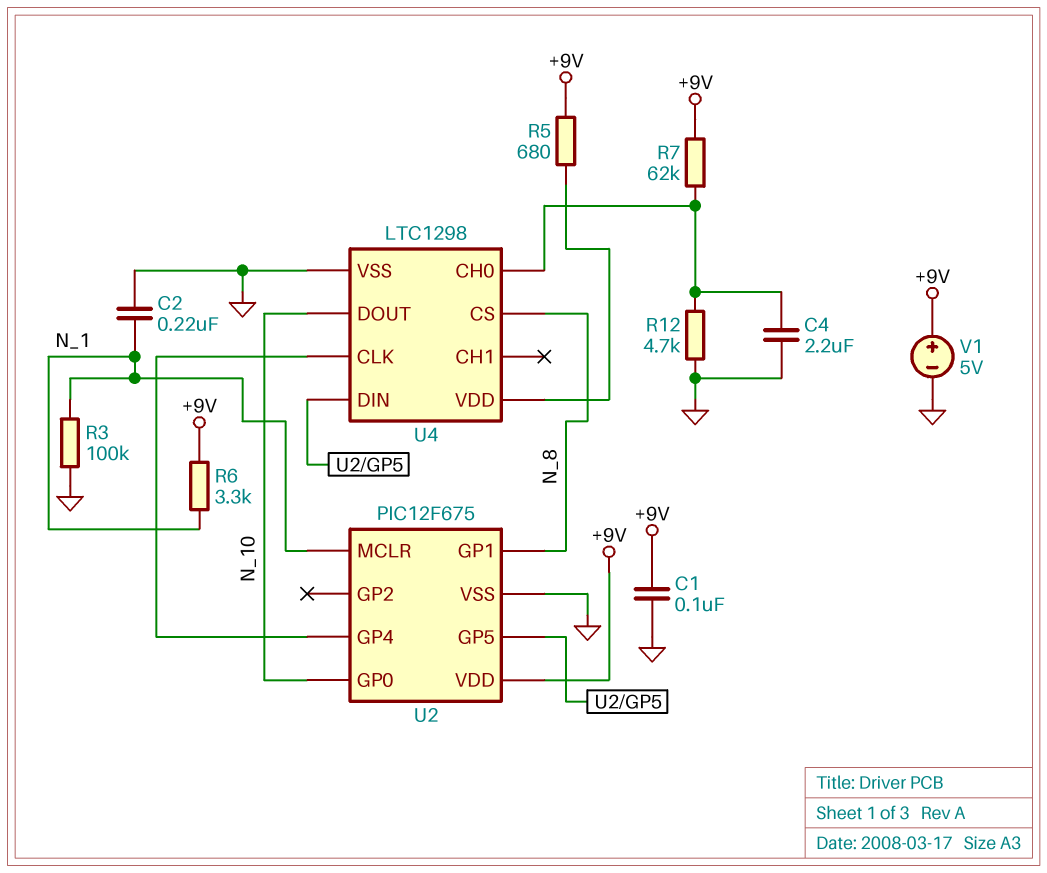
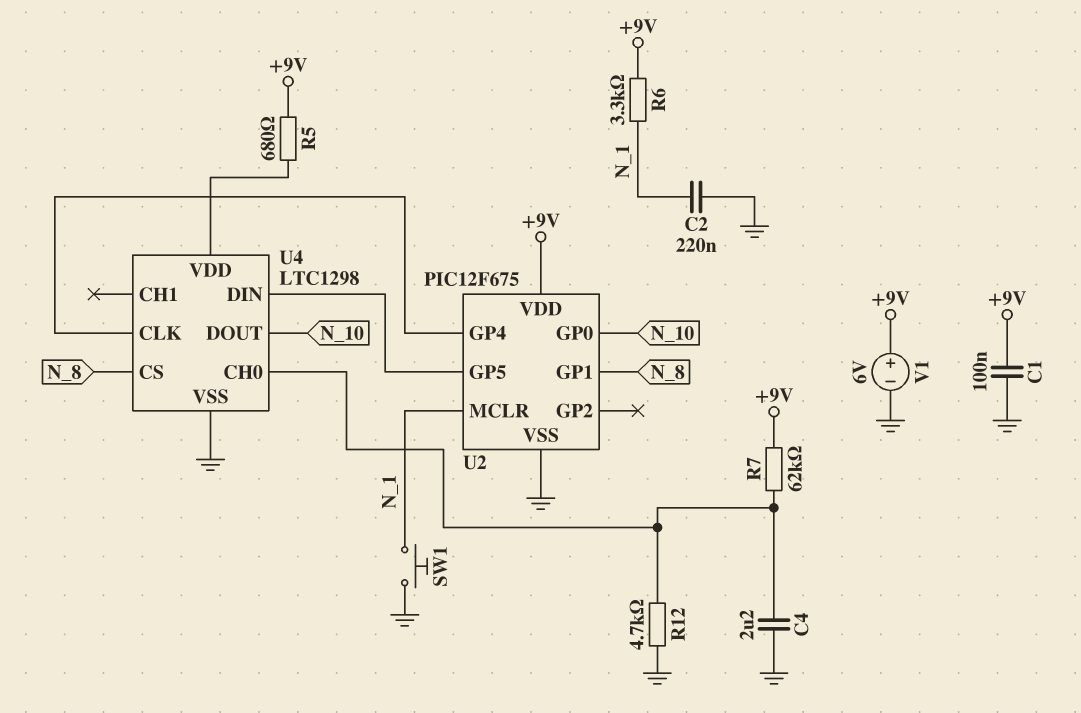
R3: 100k (GND, N_1) -> none
SW1: none -> button (GND, N_1)
V1: 5V (plus +9V, minus GND) -> 6V (plus +9V, minus GND)

